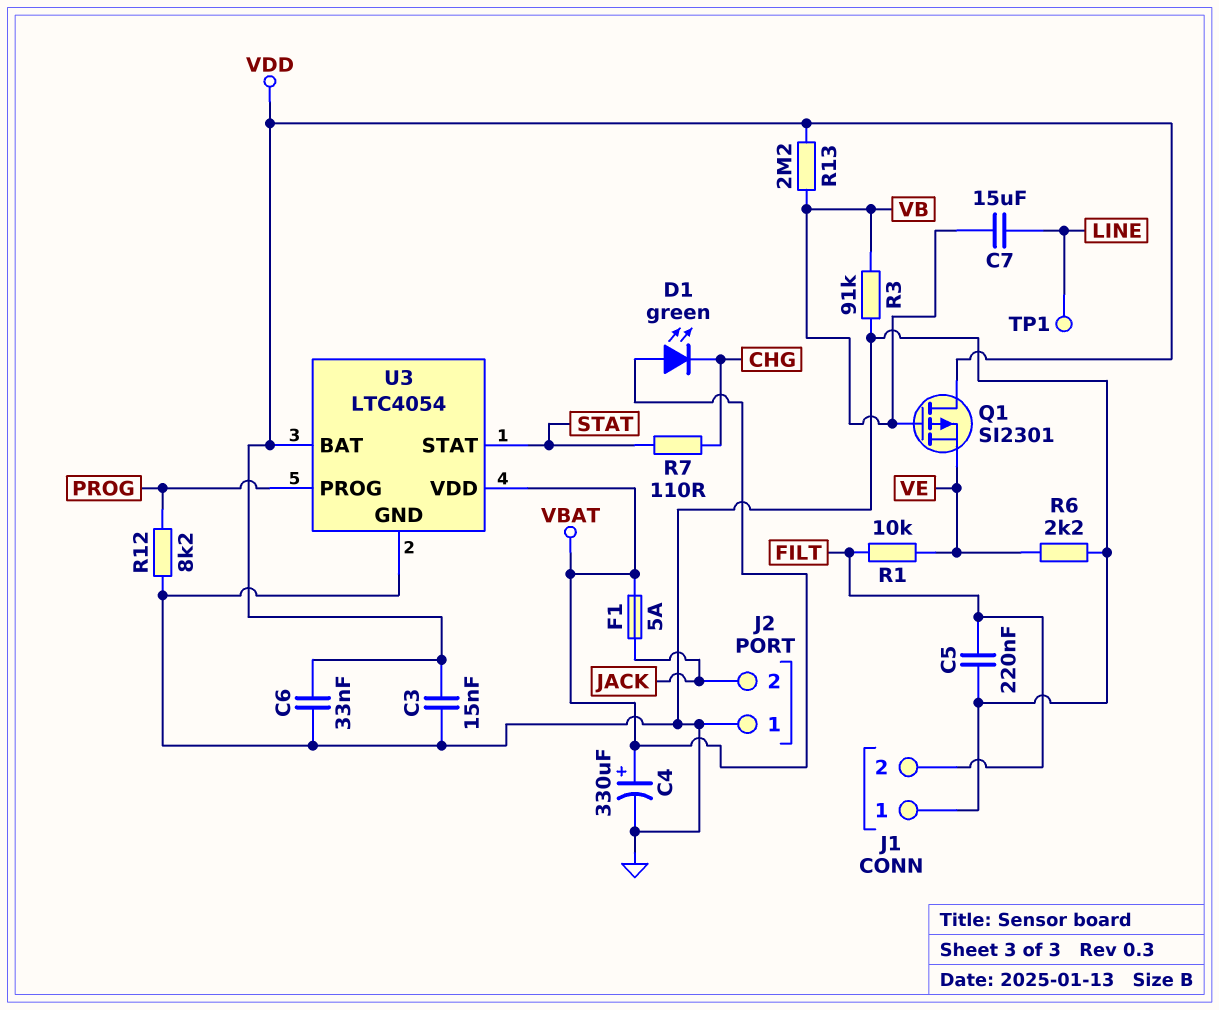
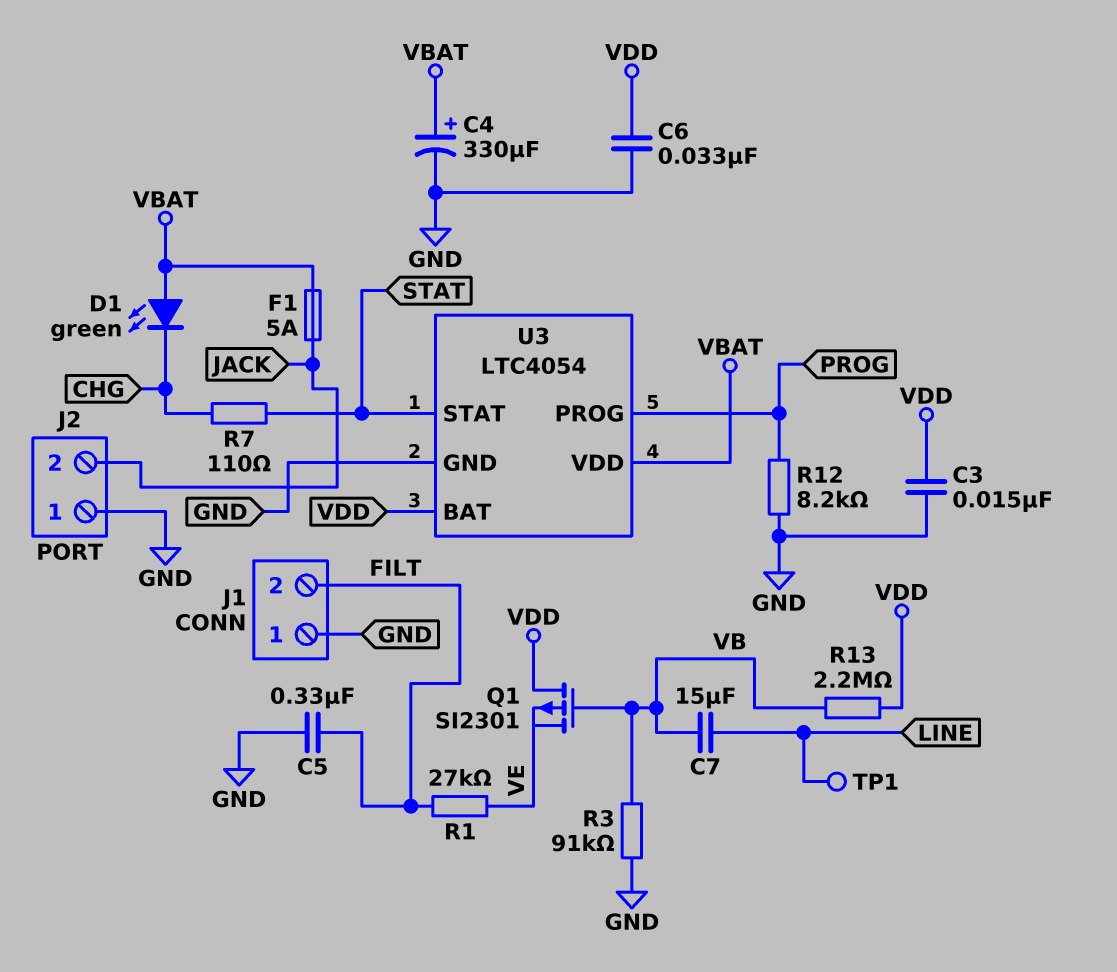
C5: 220nF (FILT, GND) -> 330nF (FILT, GND)
R1: 10k (FILT, VE) -> 27k (FILT, VE)
R6: 2.2k (GND, VE) -> none

